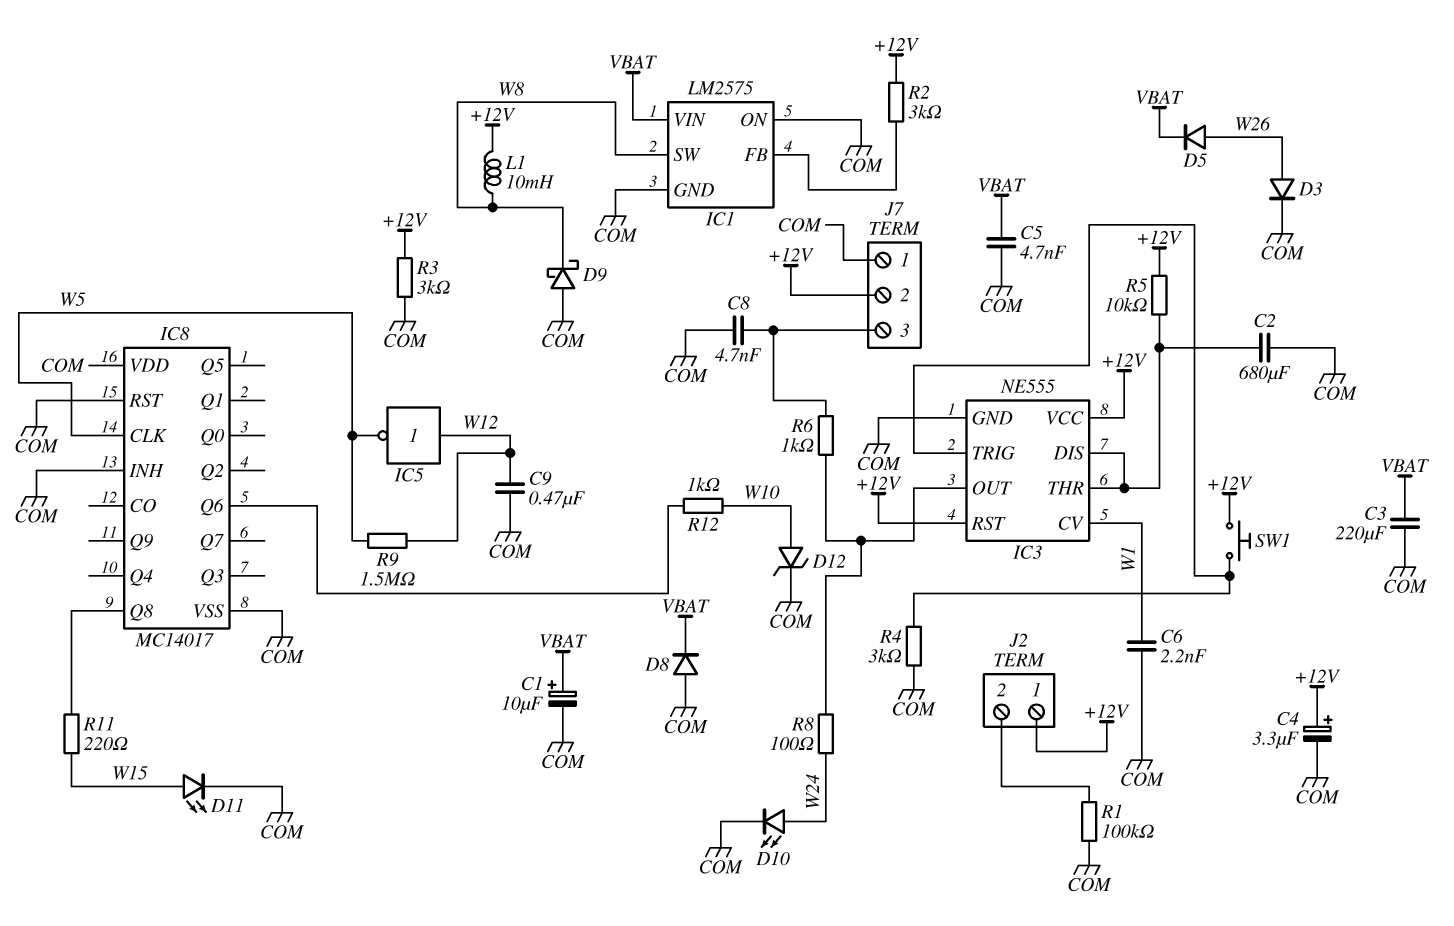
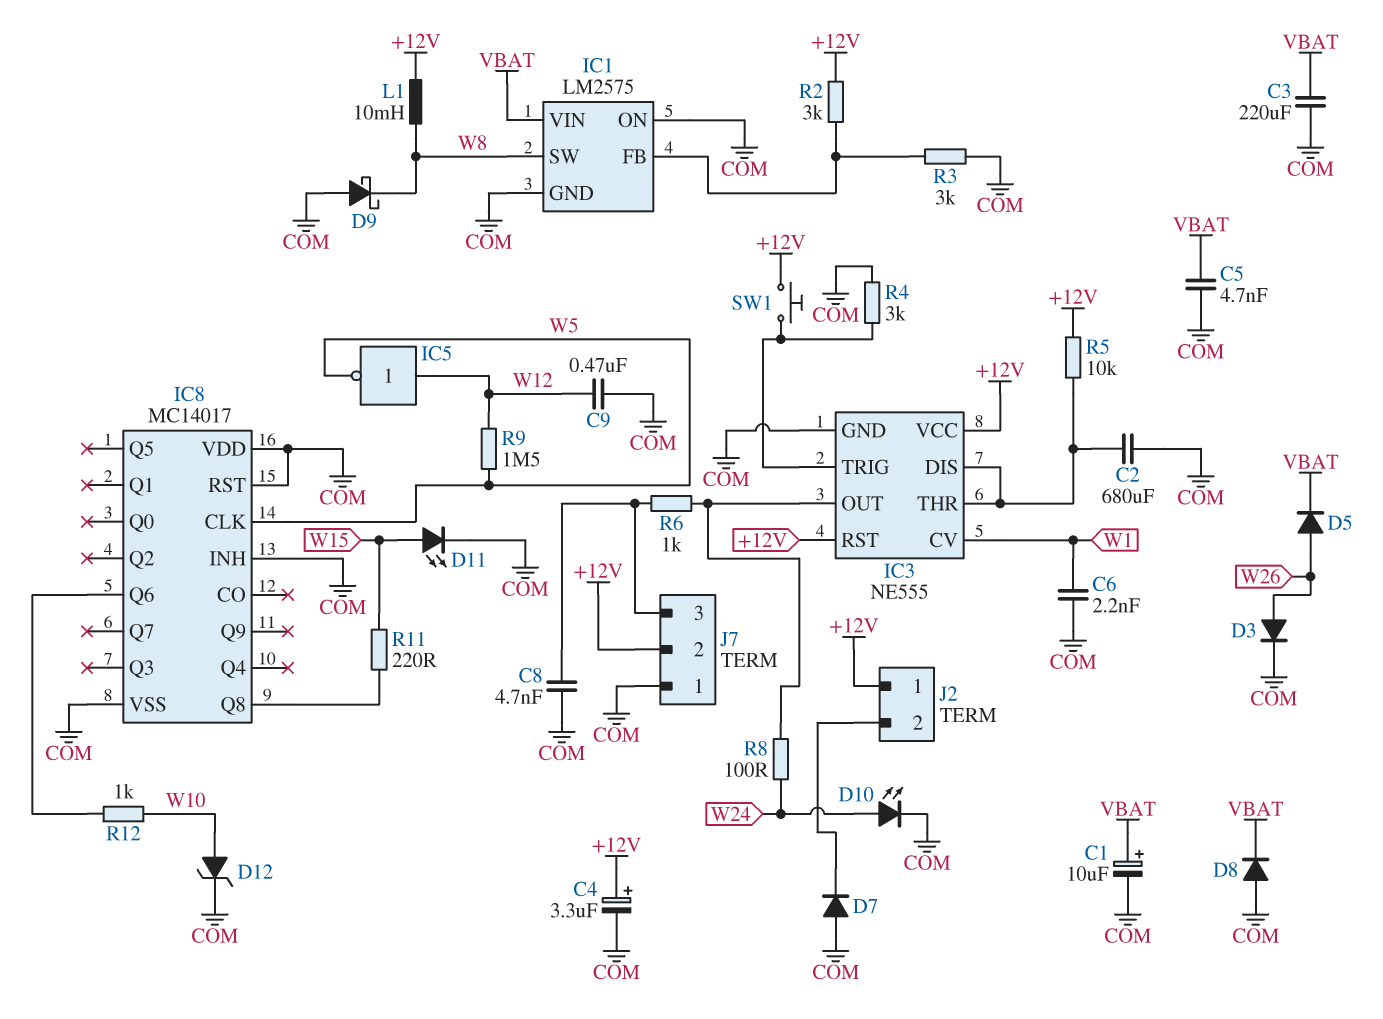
D7: none -> diode (A COM, K J2/2)
R1: 100k (COM, J2/2) -> none
R3: 3k (+12V, COM) -> 3k (COM, IC1/FB)

